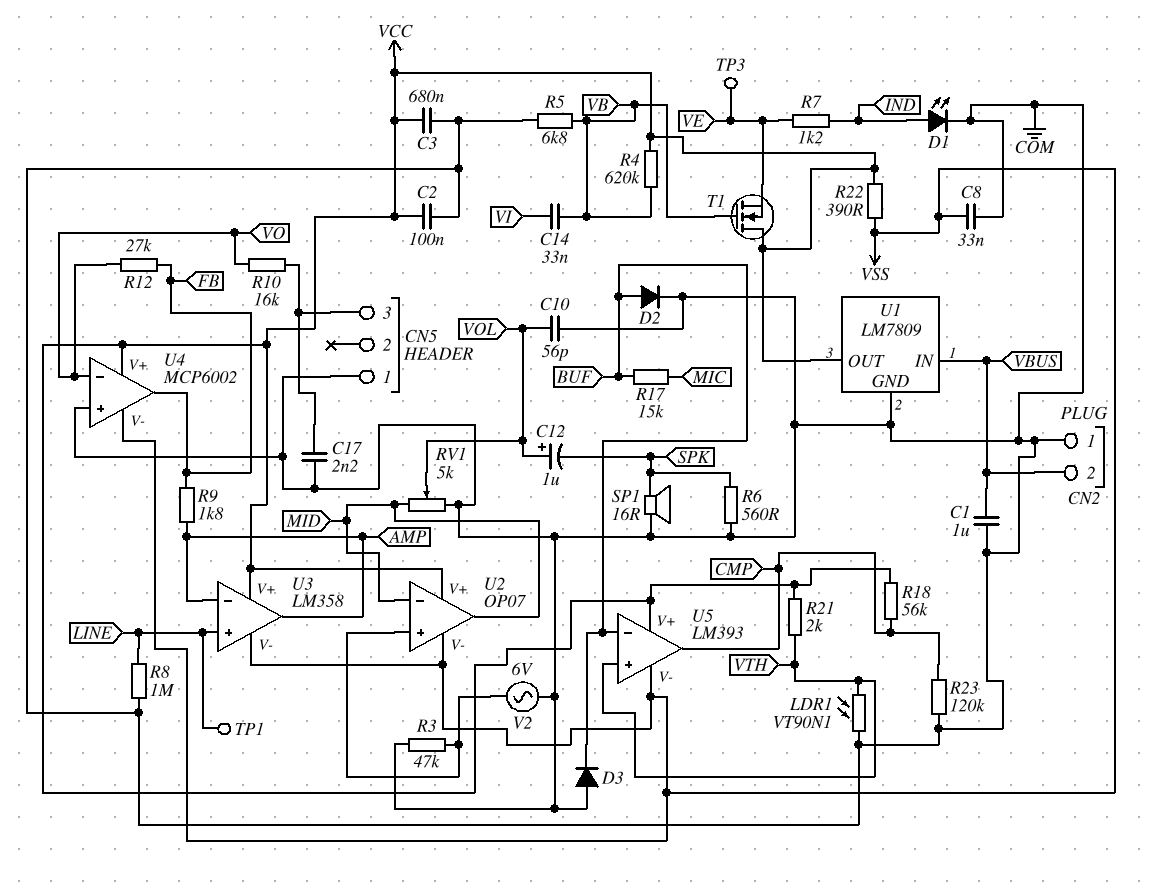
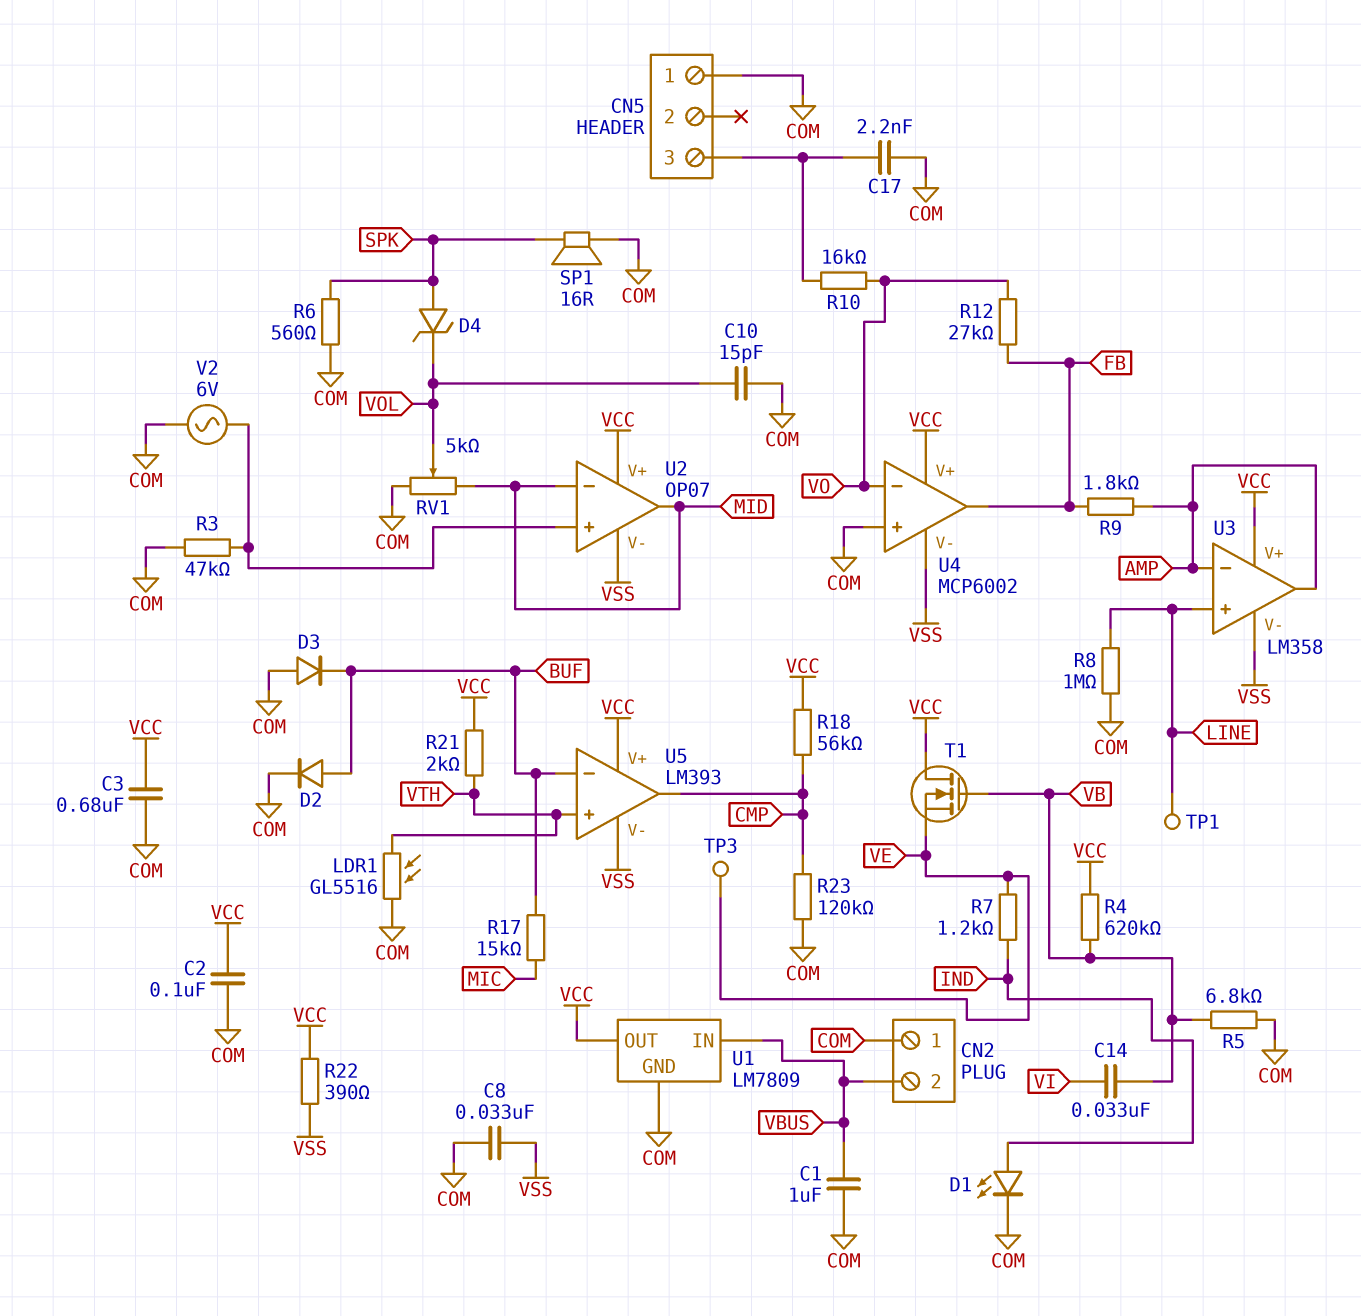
C10: 56pF (COM, VOL) -> 15pF (COM, VOL)
C12: 1uF (plus VOL, minus SPK) -> none
D4: none -> zener (A SPK, K VOL)
LDR1: VT90N1 (COM, VTH) -> GL5516 (COM, VTH)

